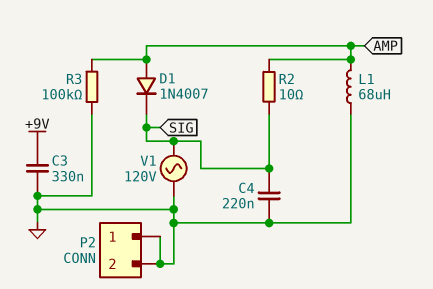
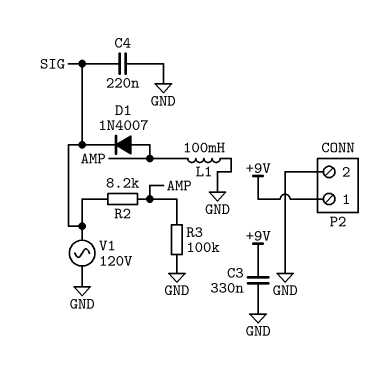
L1: 68uH (AMP, GND) -> 100mH (AMP, GND)
P2 pin 1: GND -> +9V
R2: 10 (AMP, SIG) -> 8.2k (AMP, SIG)

